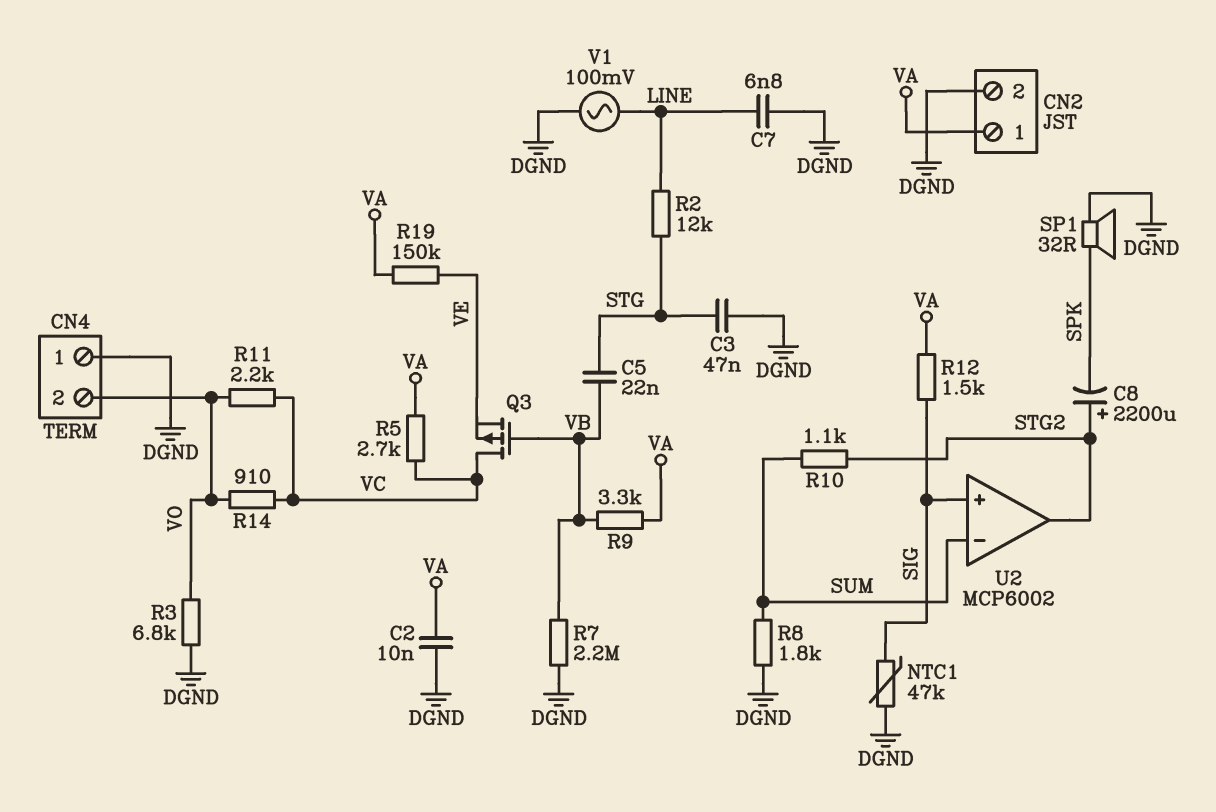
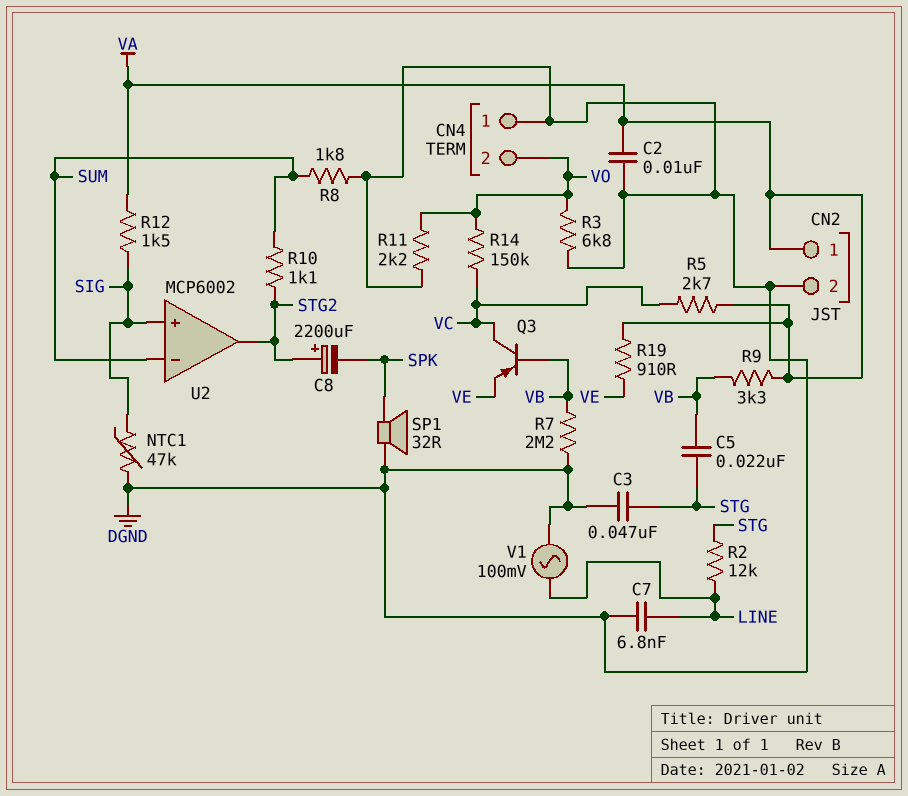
Q3: PMOS (G VB, D VC, S VE) -> PNP (B VB, C VC, E VE)
R11: 2.2k (VC, VO) -> 2.2k (DGND, VO)
R14: 910 (VC, VO) -> 150k (VC, VO)
R19: 150k (VA, VE) -> 910 (VA, VE)

